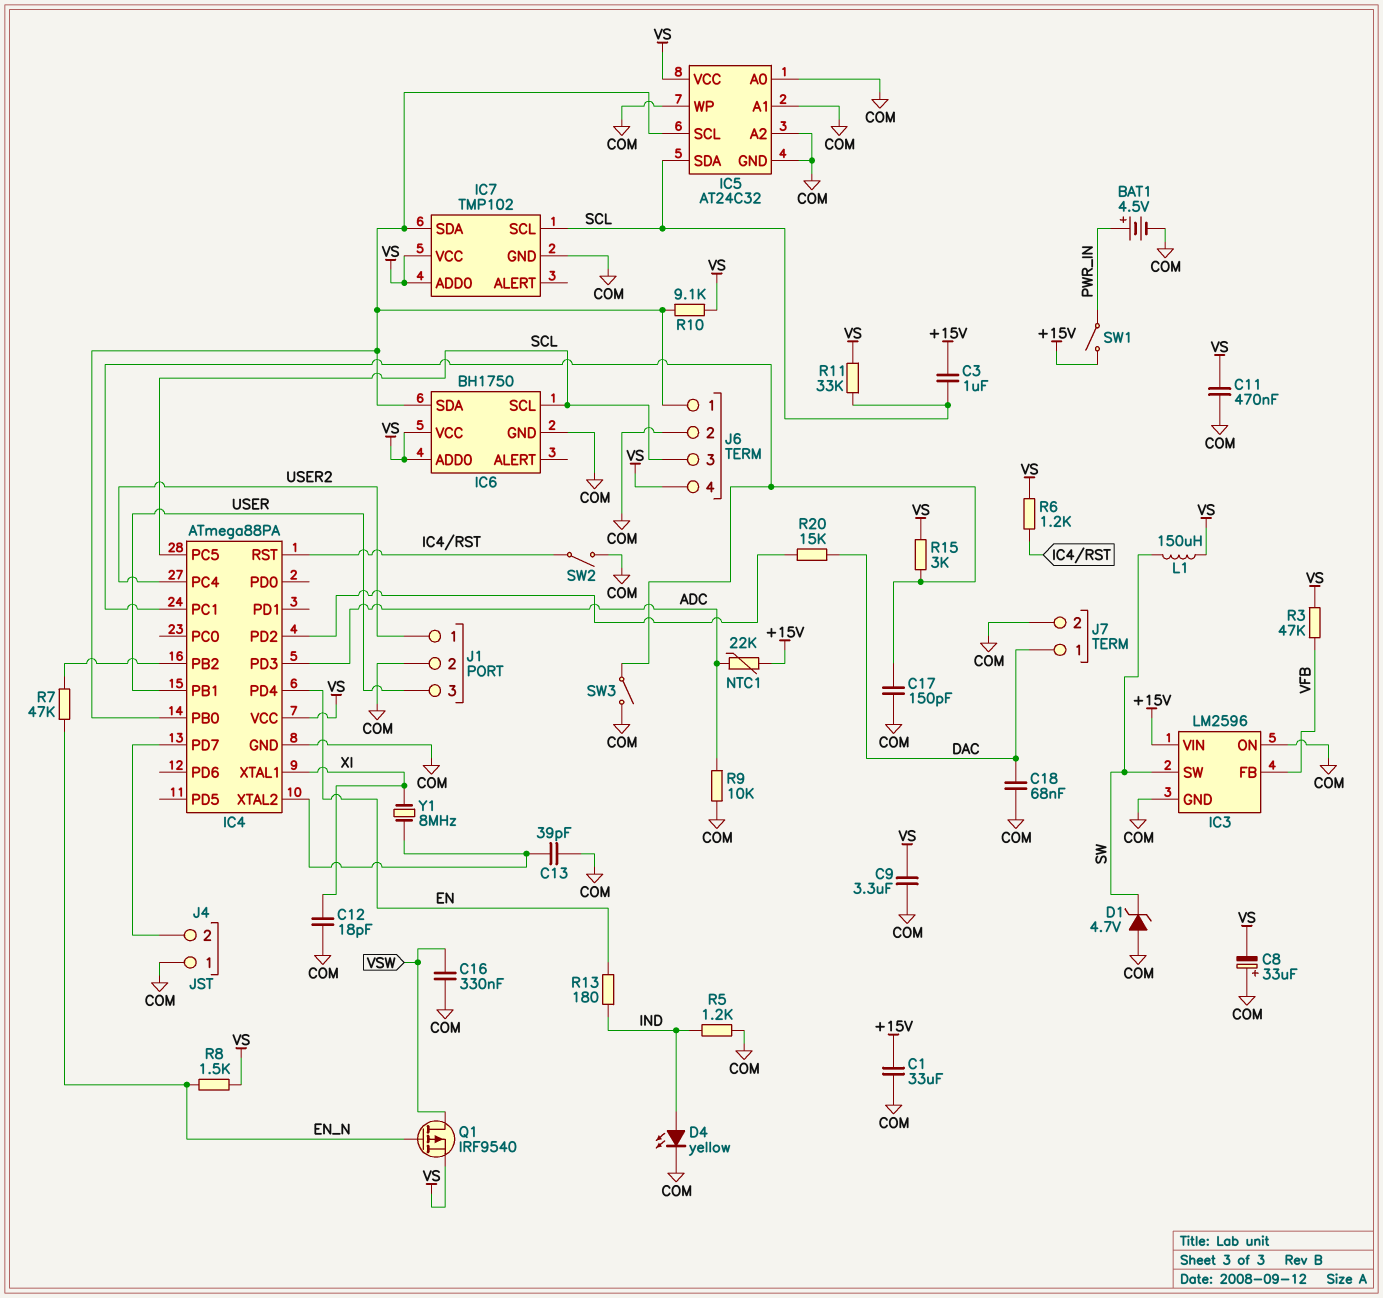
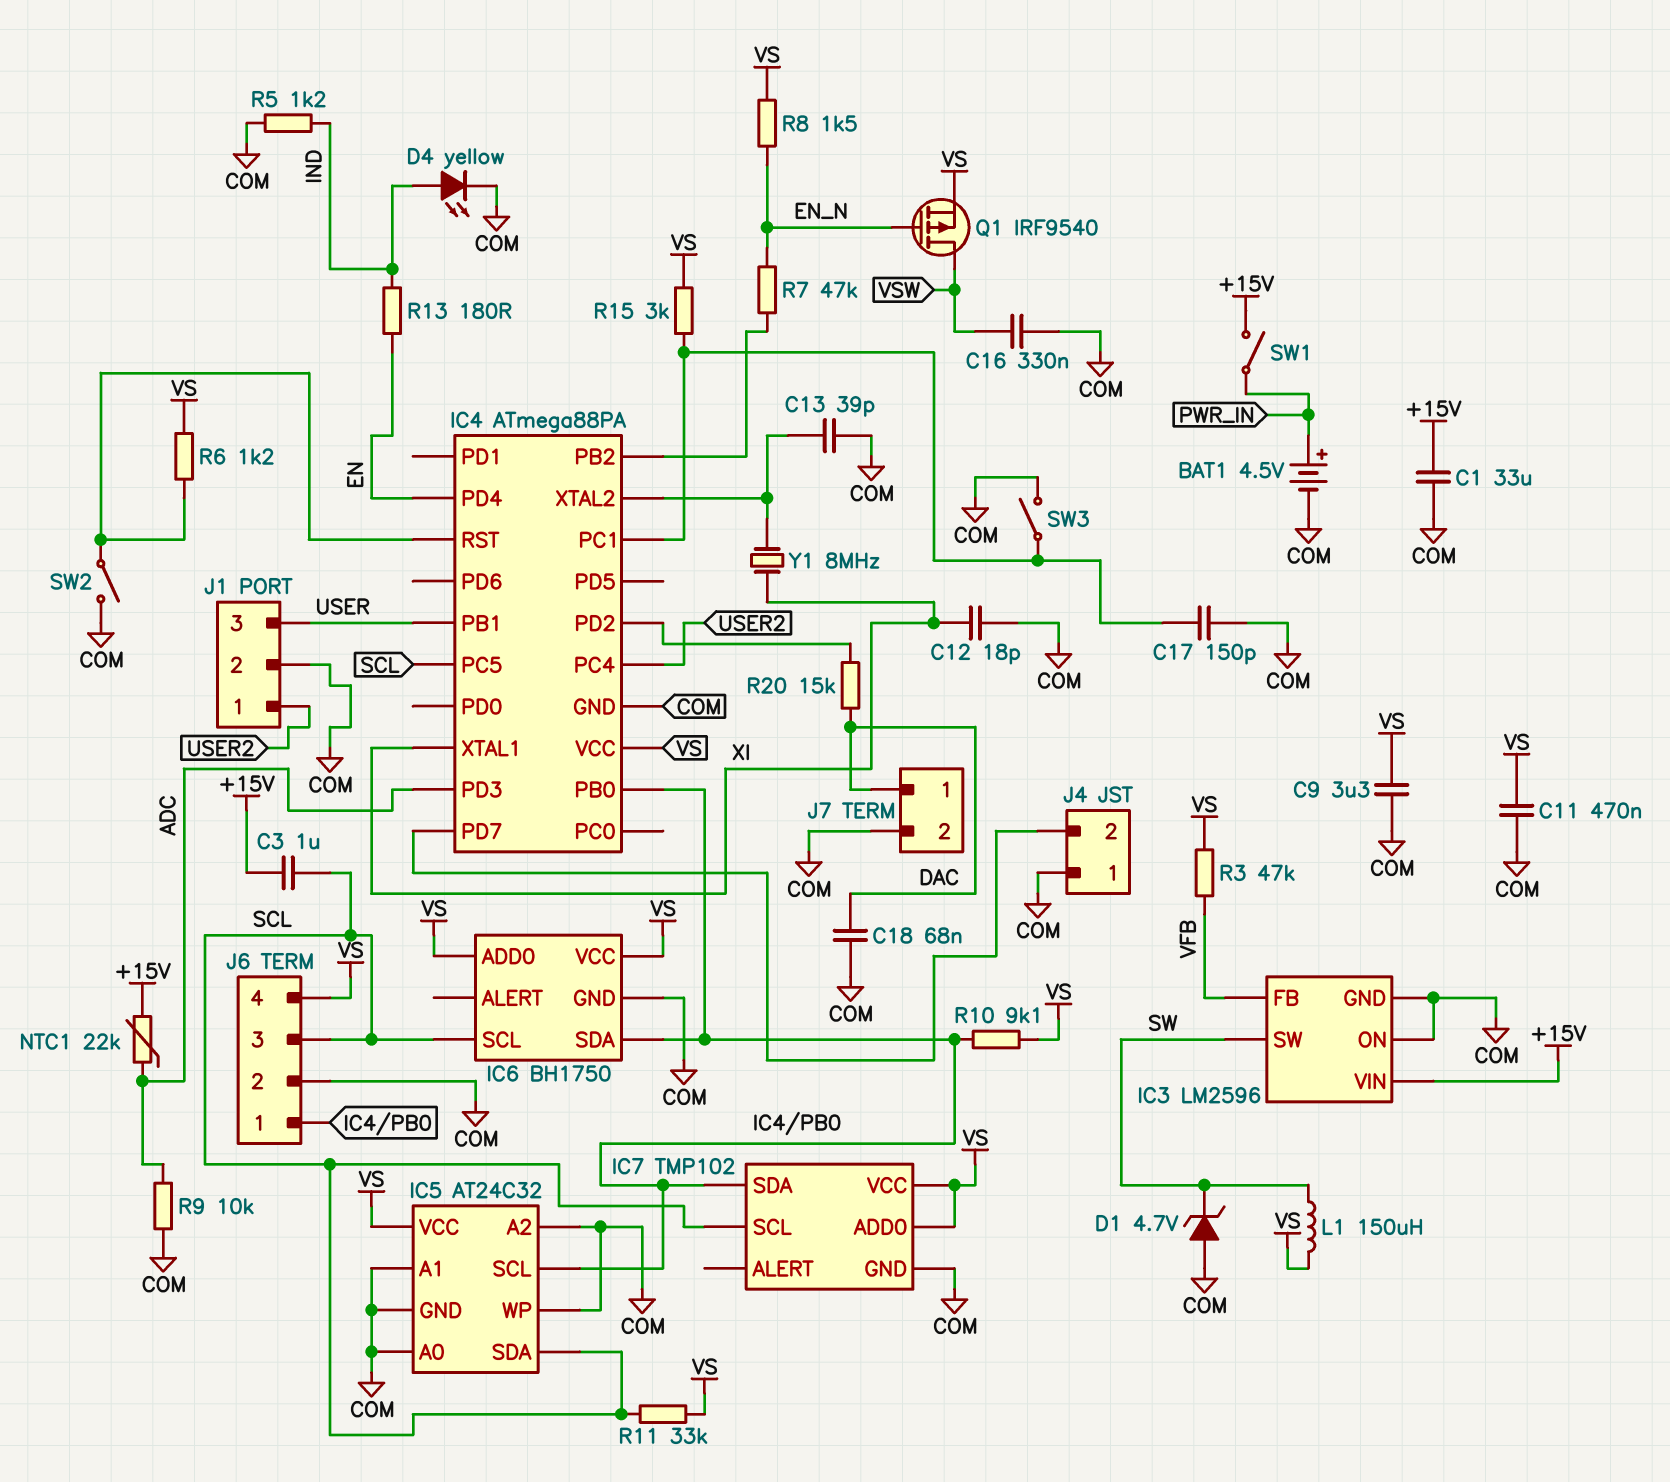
C8: 33uF (plus COM, minus VS) -> none

